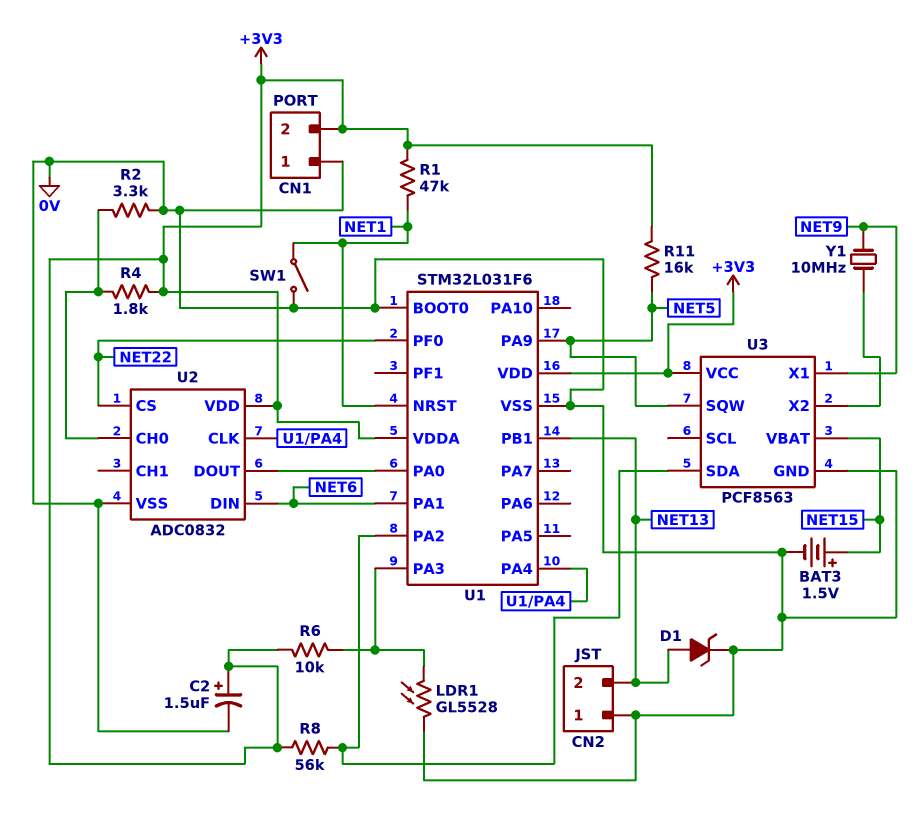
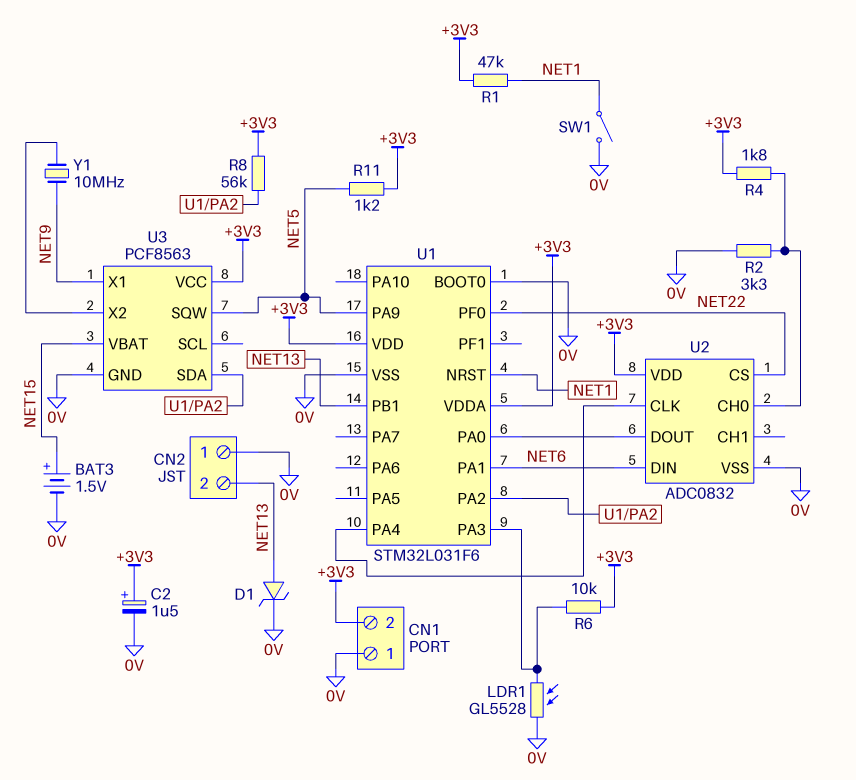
R11: 16k (+3V3, NET5) -> 1.2k (+3V3, NET5)

